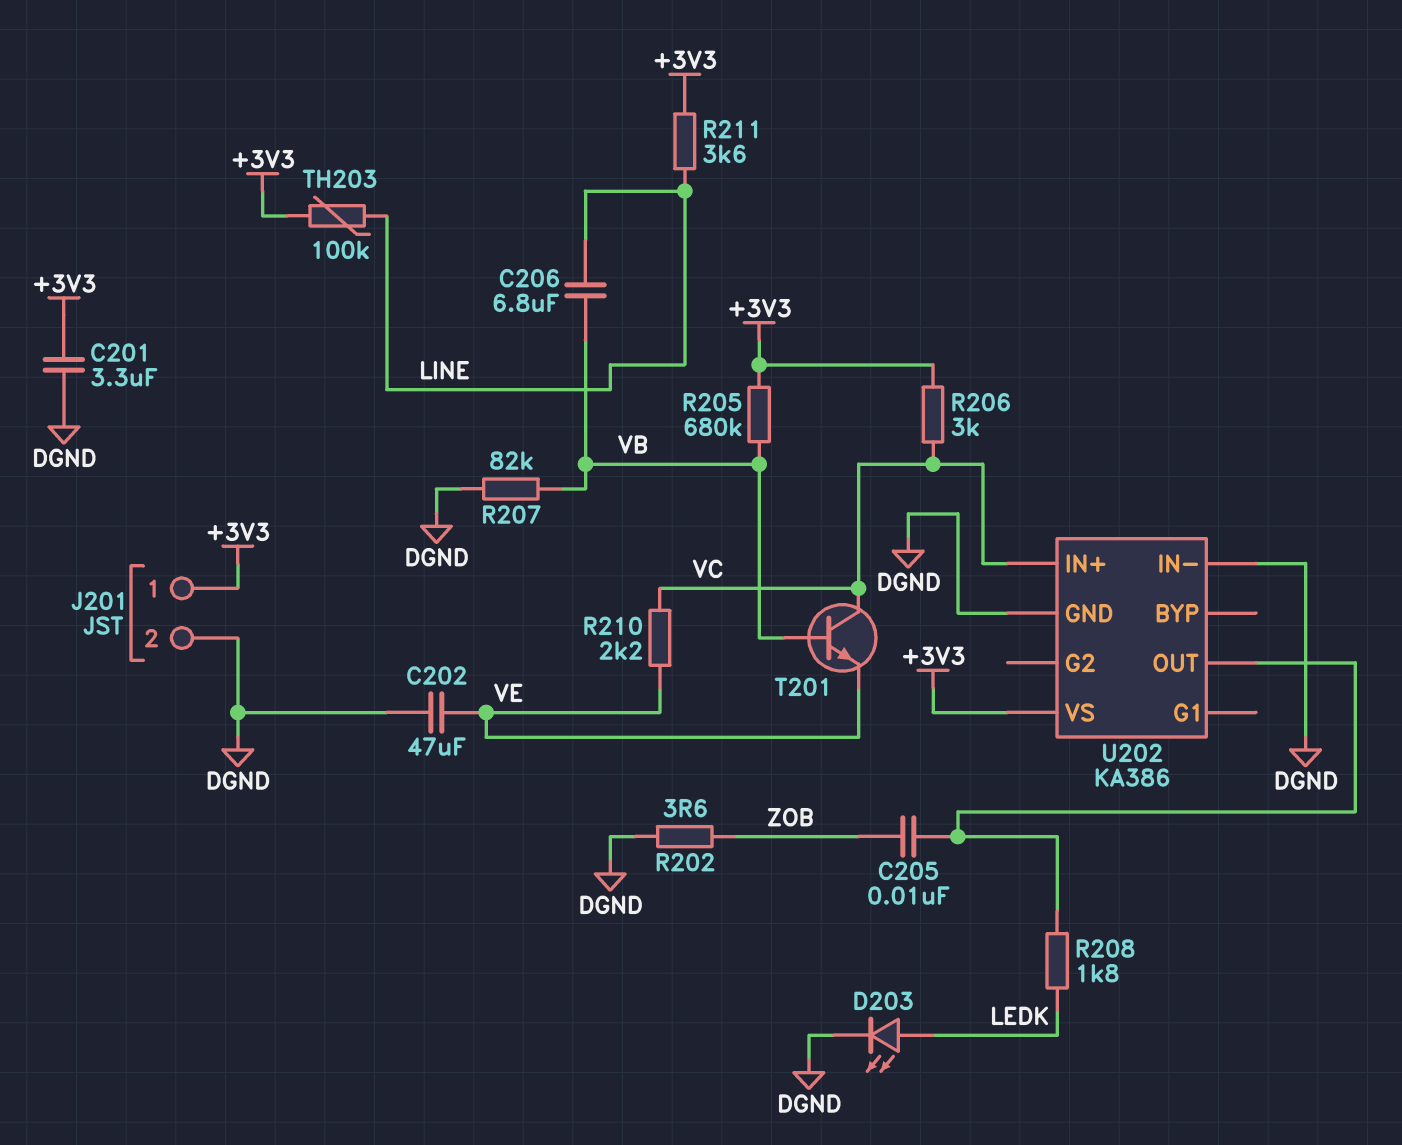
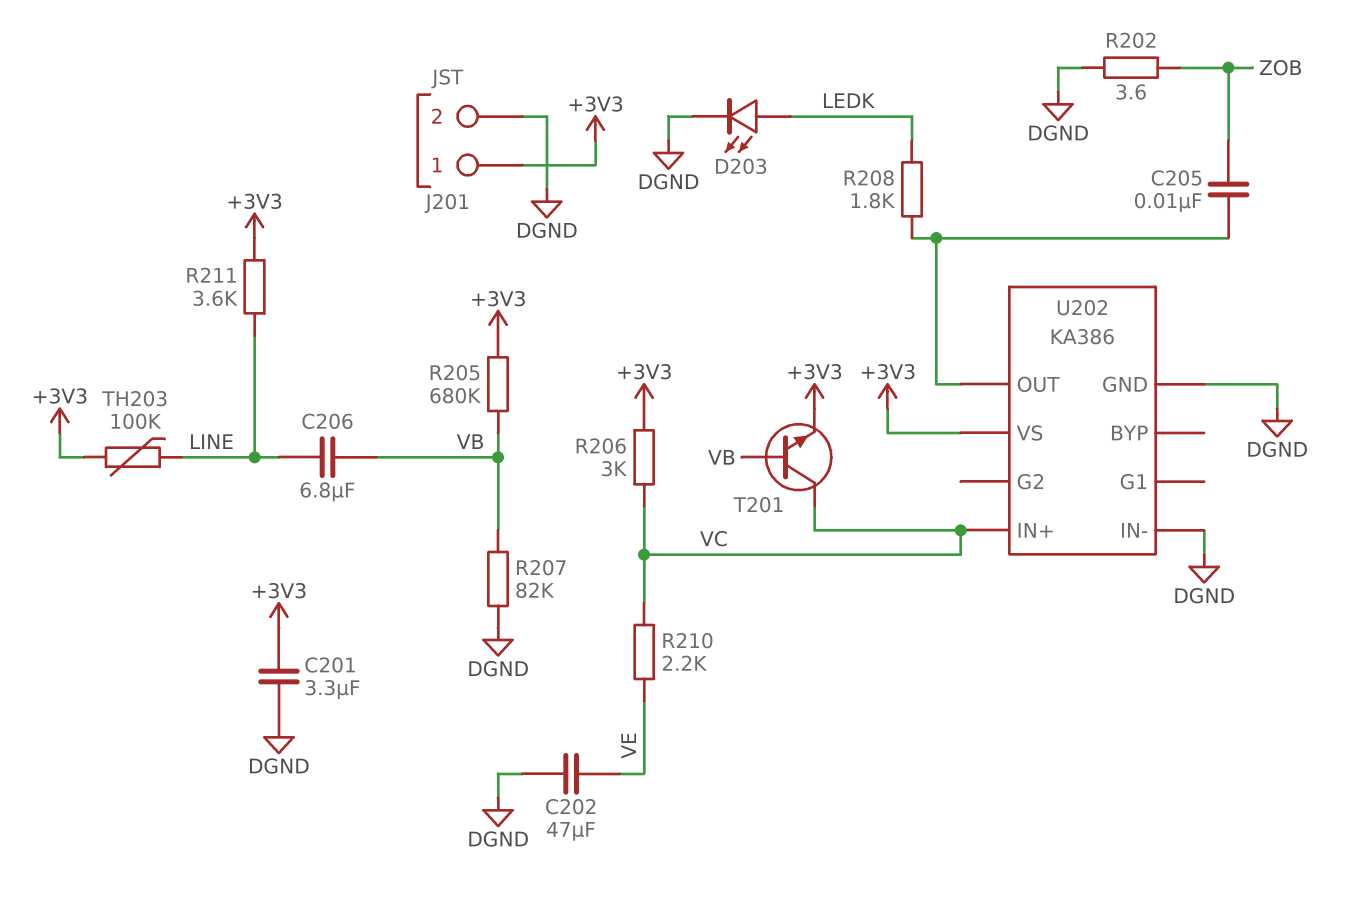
T201: NPN (B VB, C VC, E VE) -> NPN (B VB, C VC, E +3V3)

